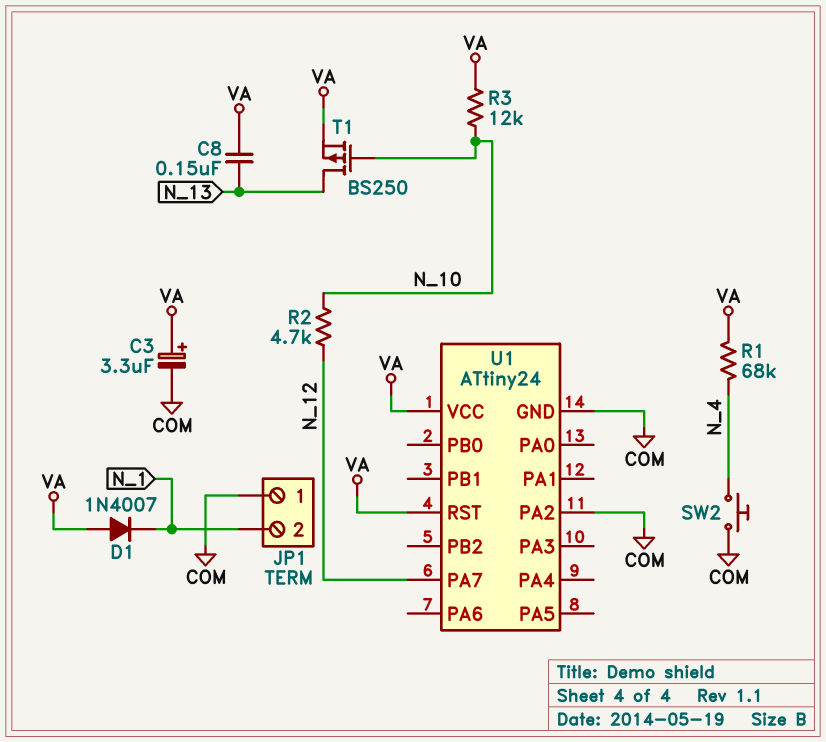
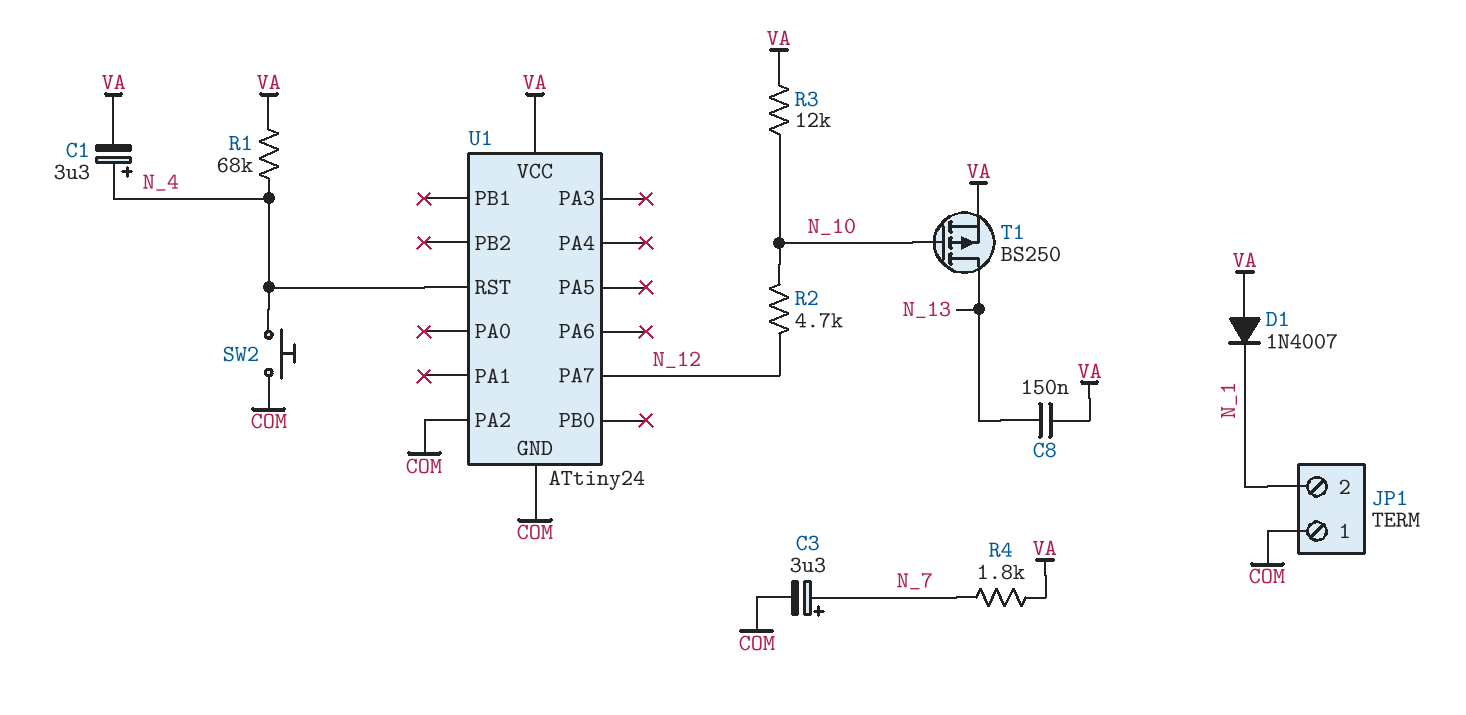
C1: none -> 3.3uF (plus N_4, minus VA)
C3: 3.3uF (plus VA, minus COM) -> 3.3uF (plus N_7, minus COM)
R4: none -> 1.8k (N_7, VA)
U1 pin RST: VA -> N_4

